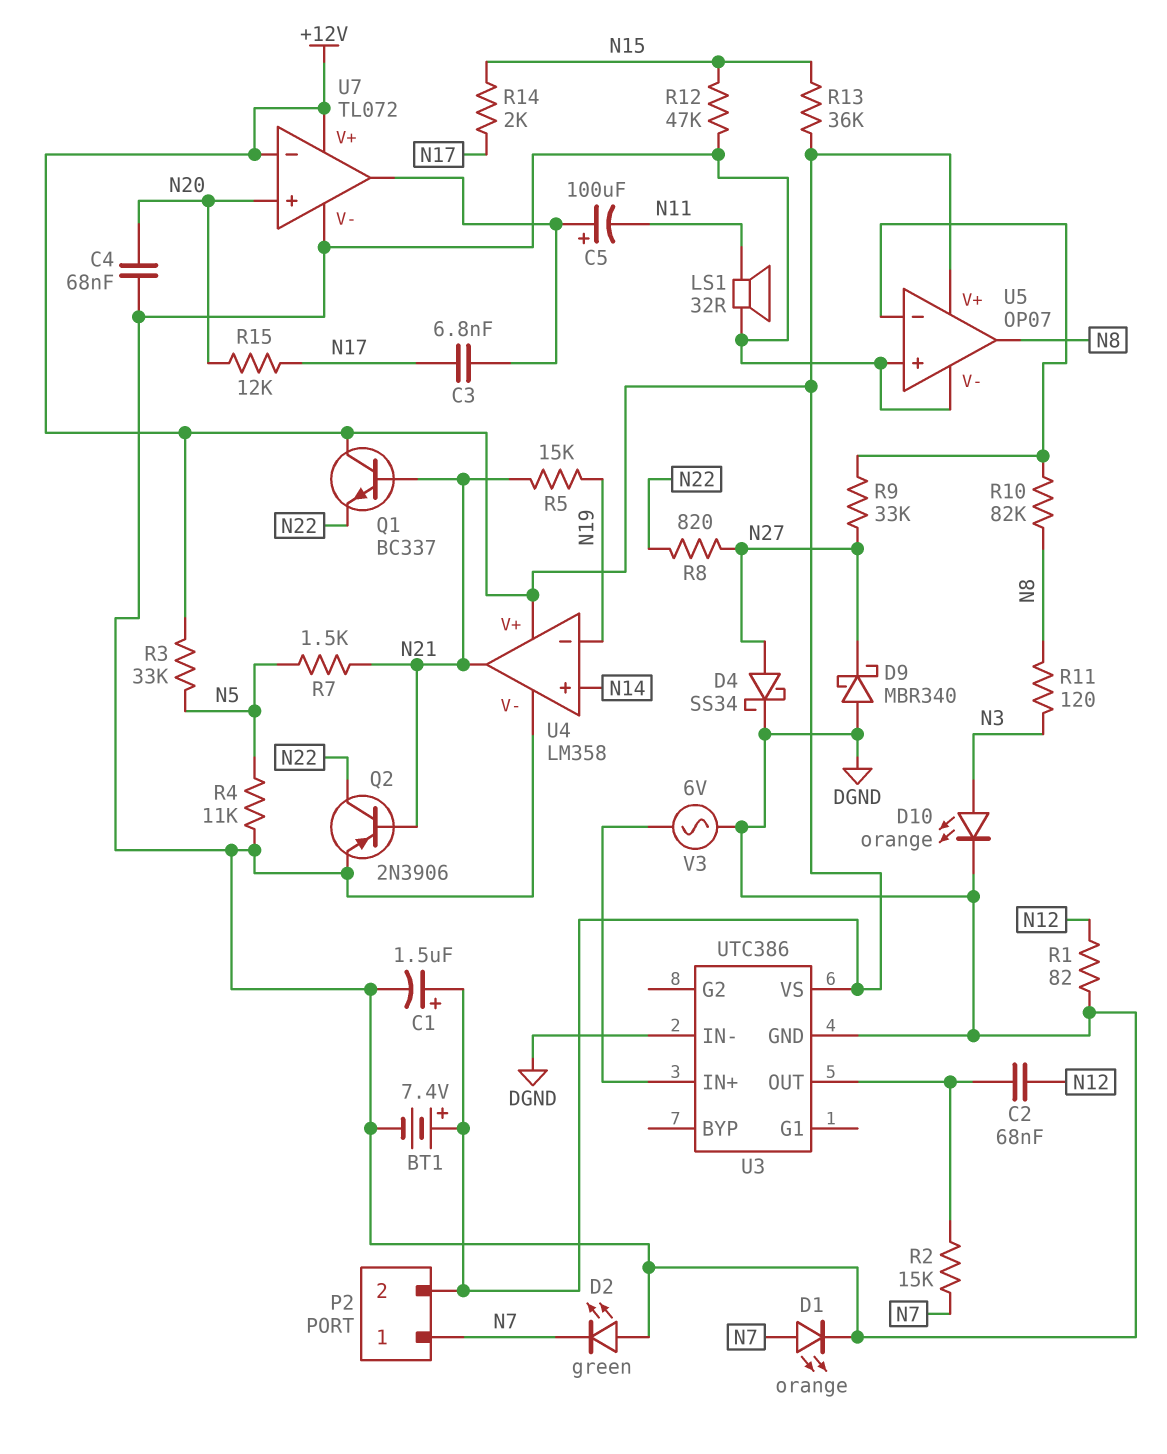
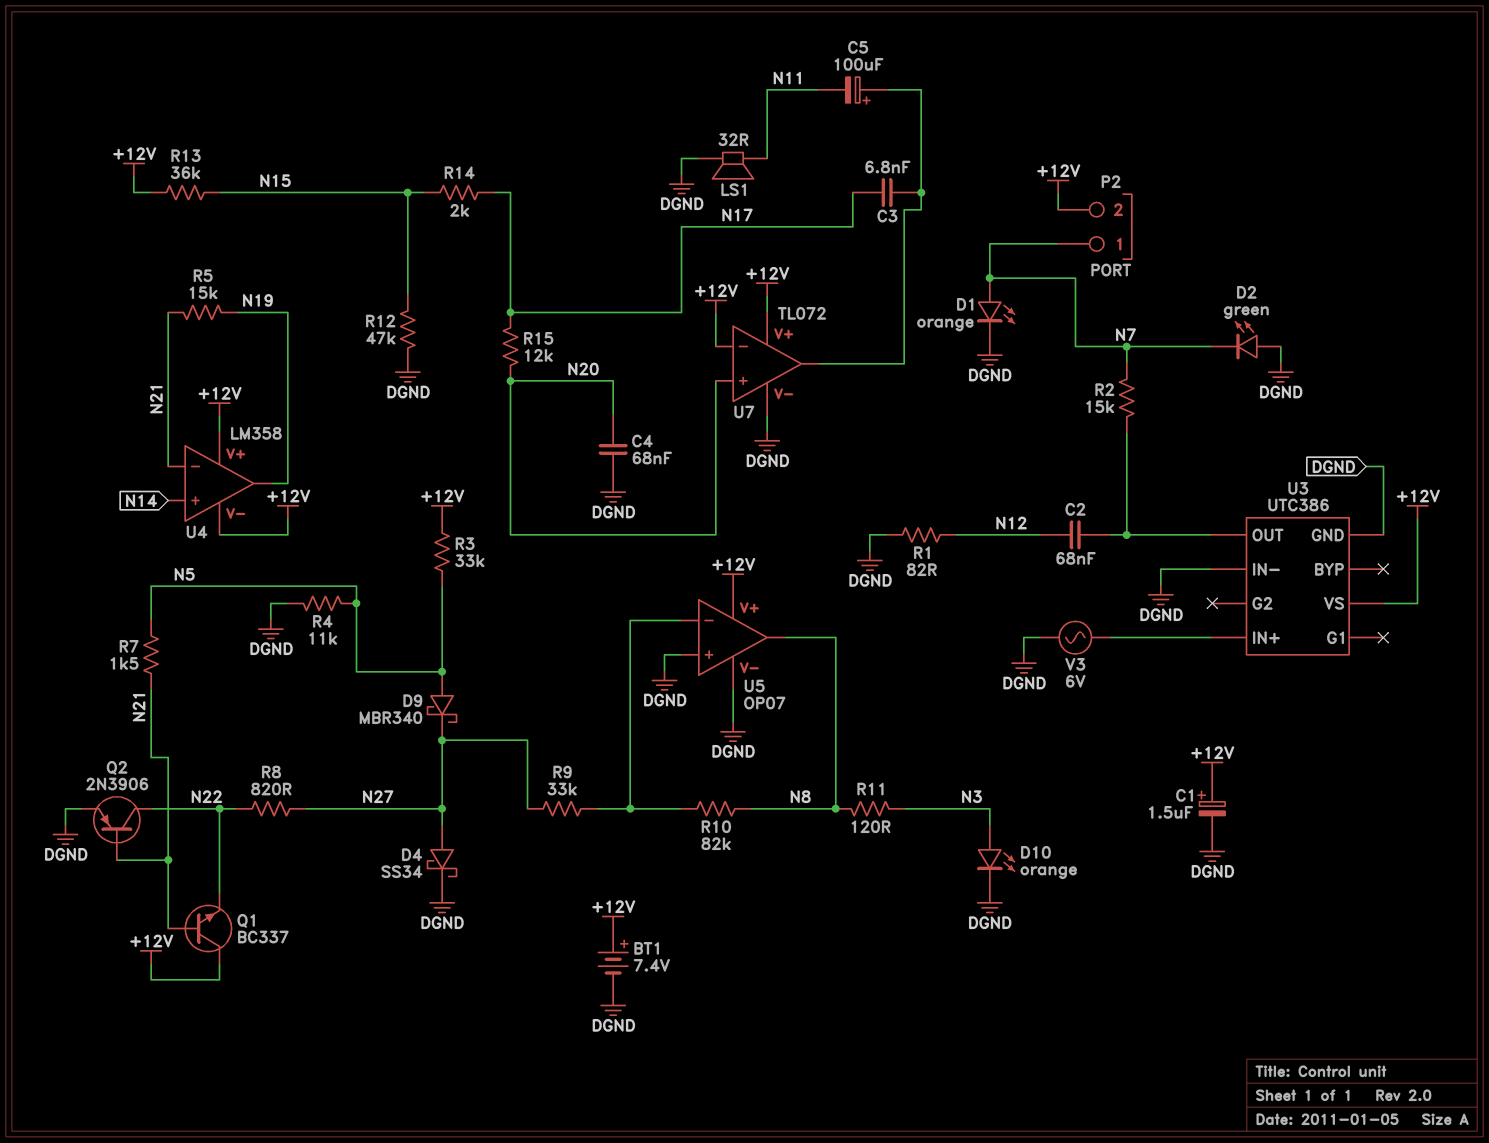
D9: schottky MBR340 (A DGND, K N27) -> schottky MBR340 (A N5, K N27)
U4 pin V-: DGND -> +12V
U4 pin in-: N19 -> N21
U4 pin out: N21 -> N19

